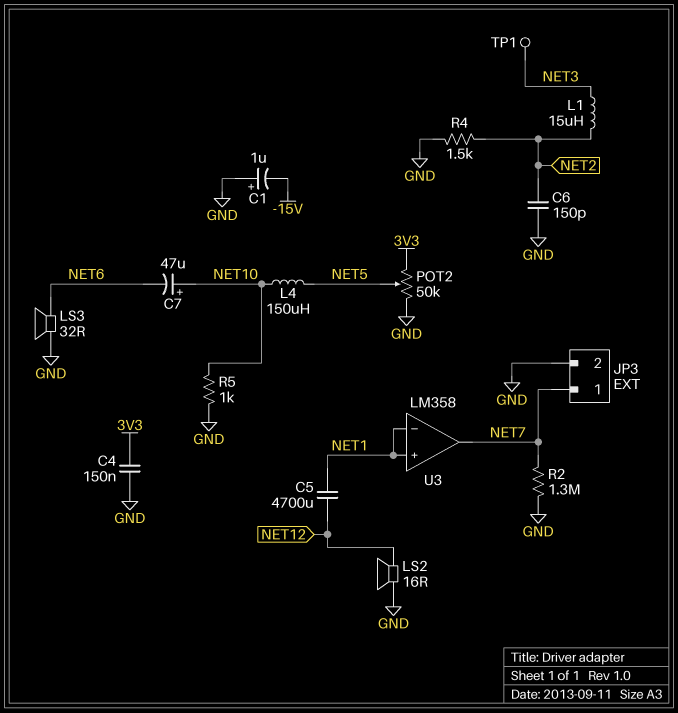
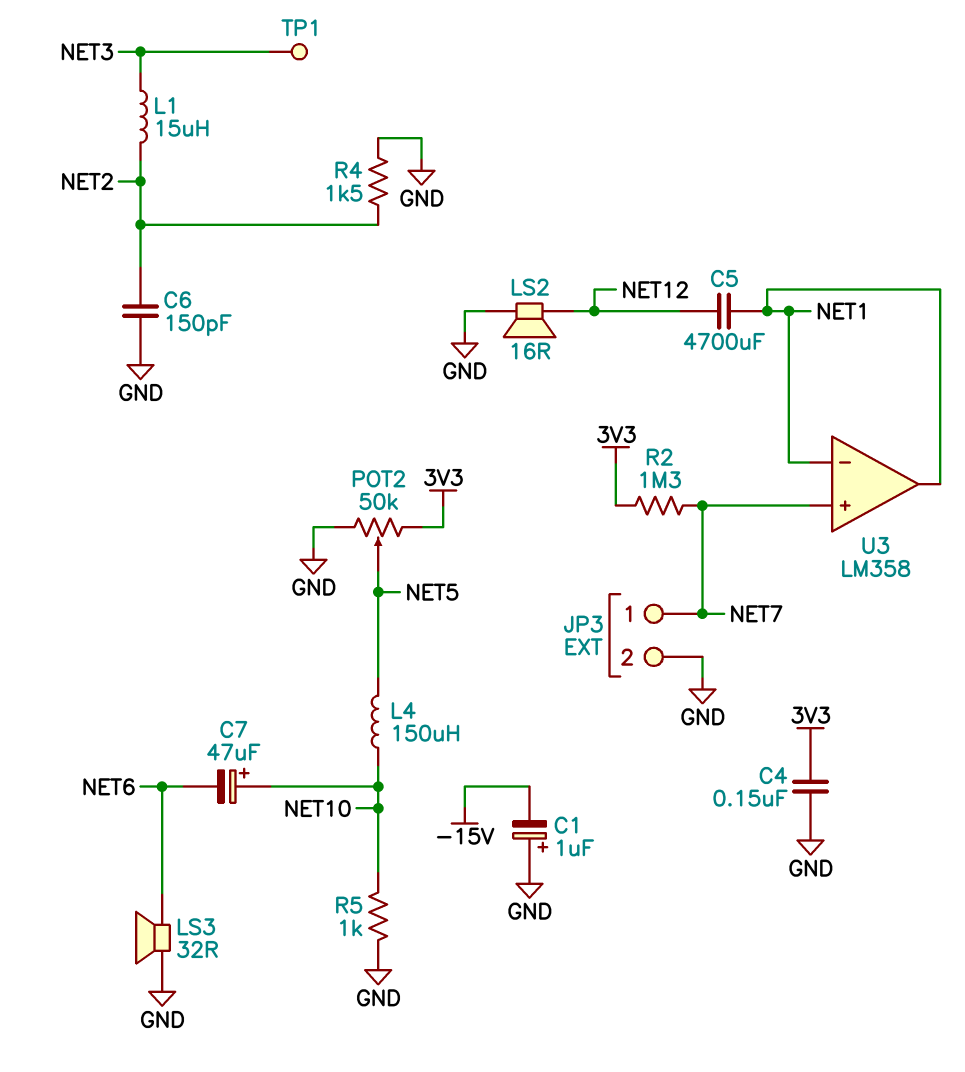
R2: 1.3M (GND, NET7) -> 1.3M (3V3, NET7)
U3 pin in+: NET1 -> NET7
U3 pin out: NET7 -> NET1

